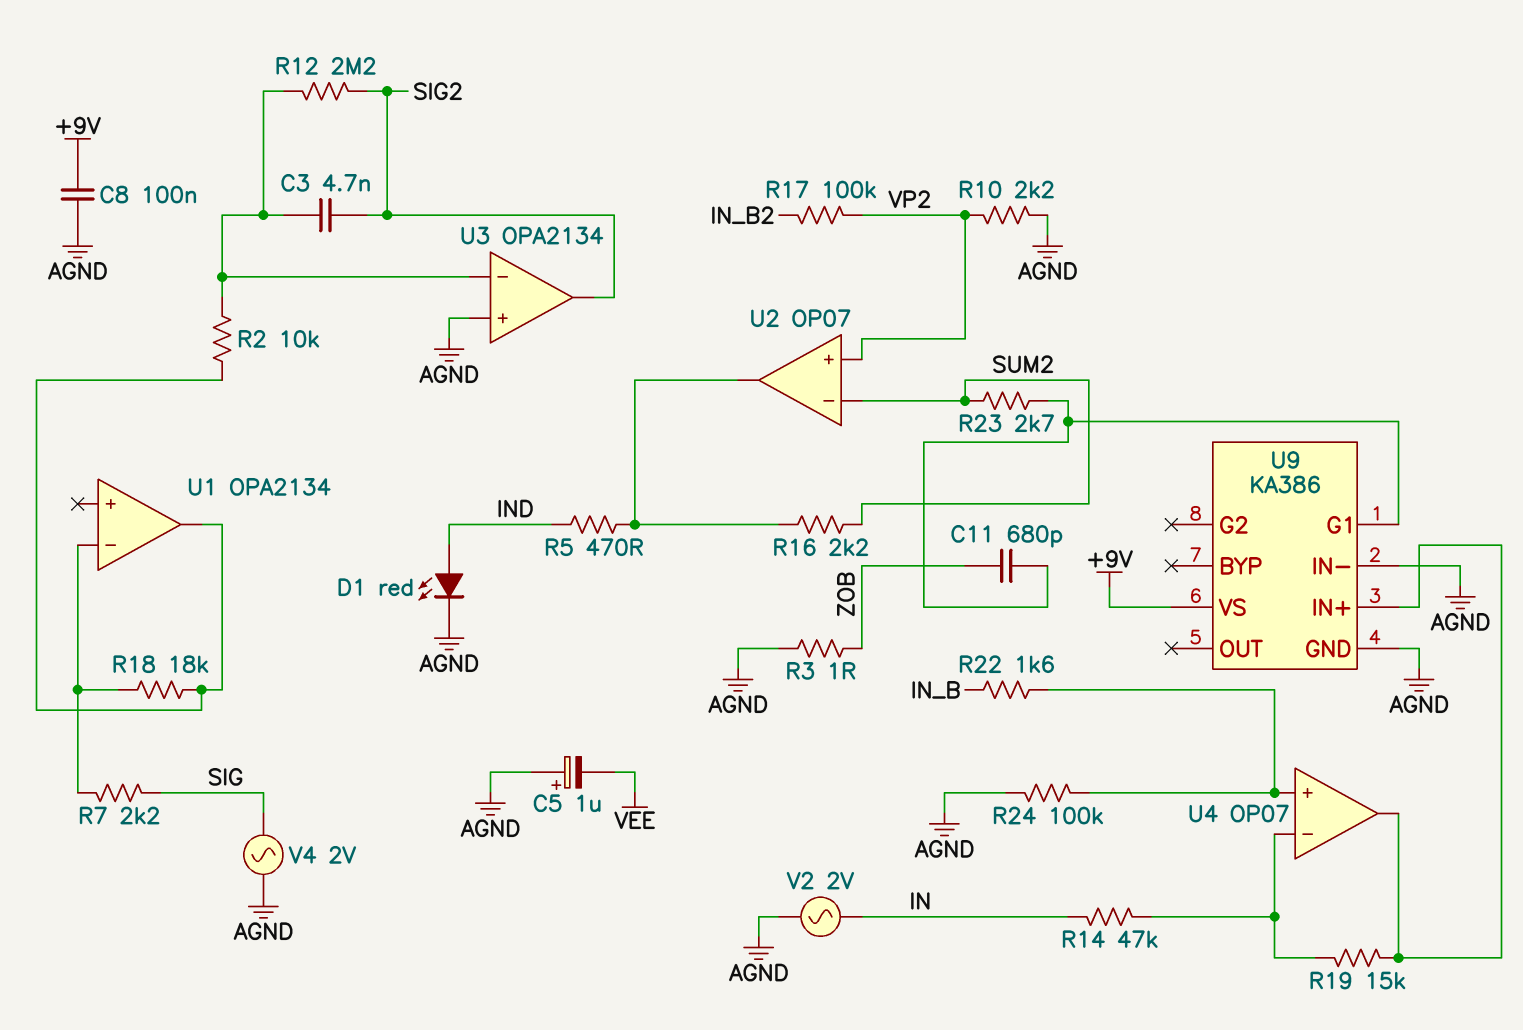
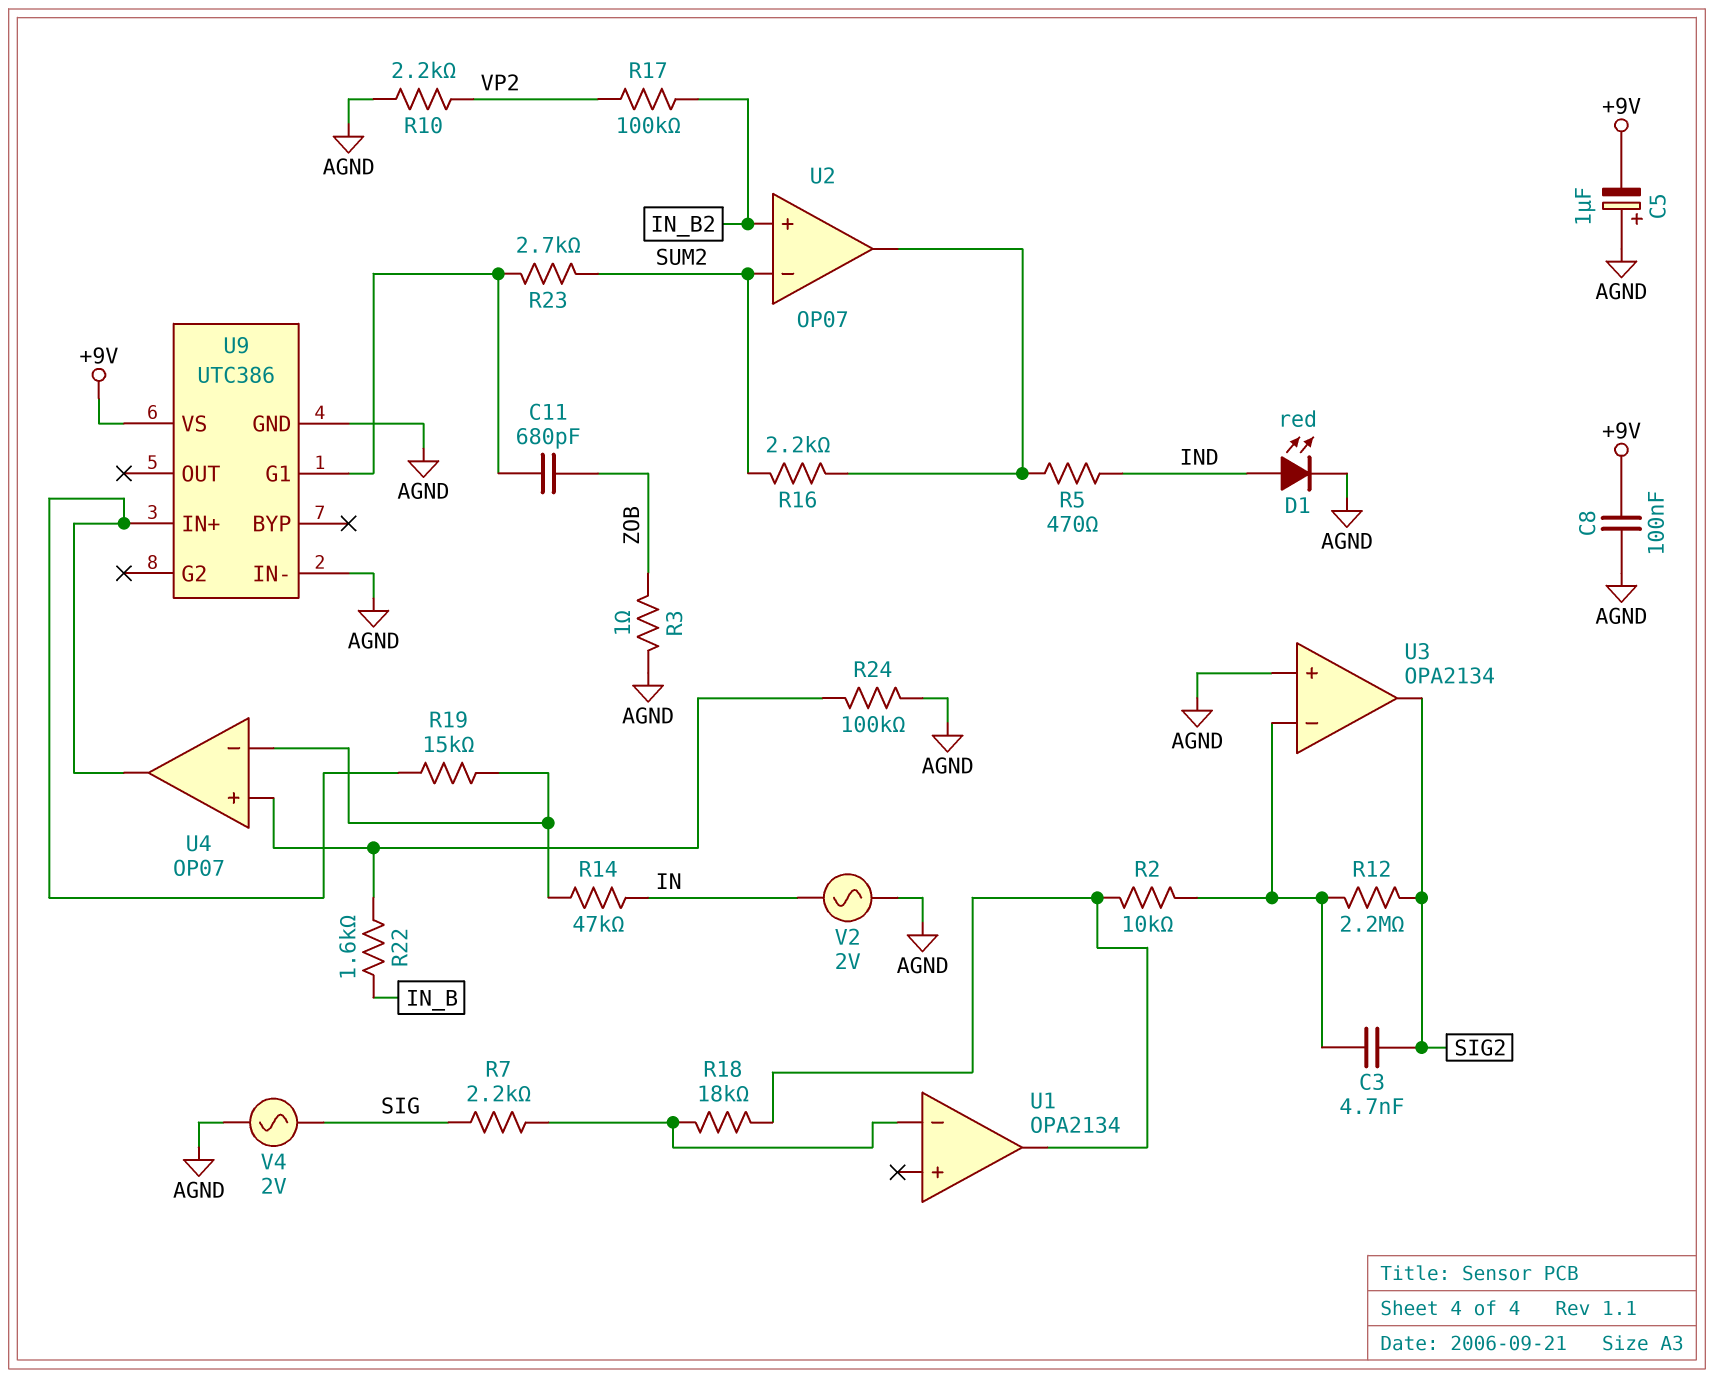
C5: 1uF (plus AGND, minus VEE) -> 1uF (plus AGND, minus +9V)
U2 pin in+: VP2 -> IN_B2
U9: KA386 -> UTC386

